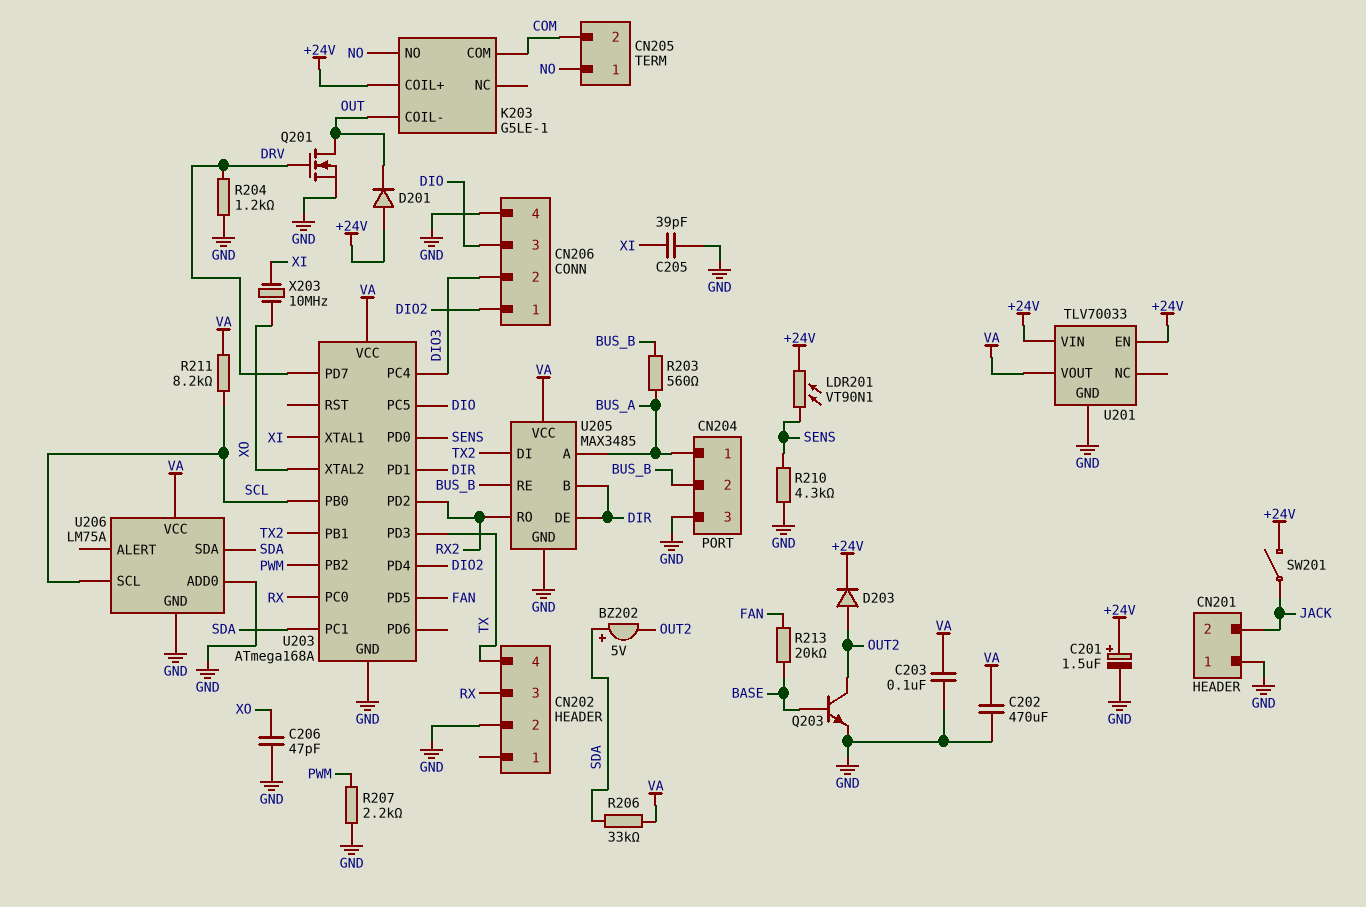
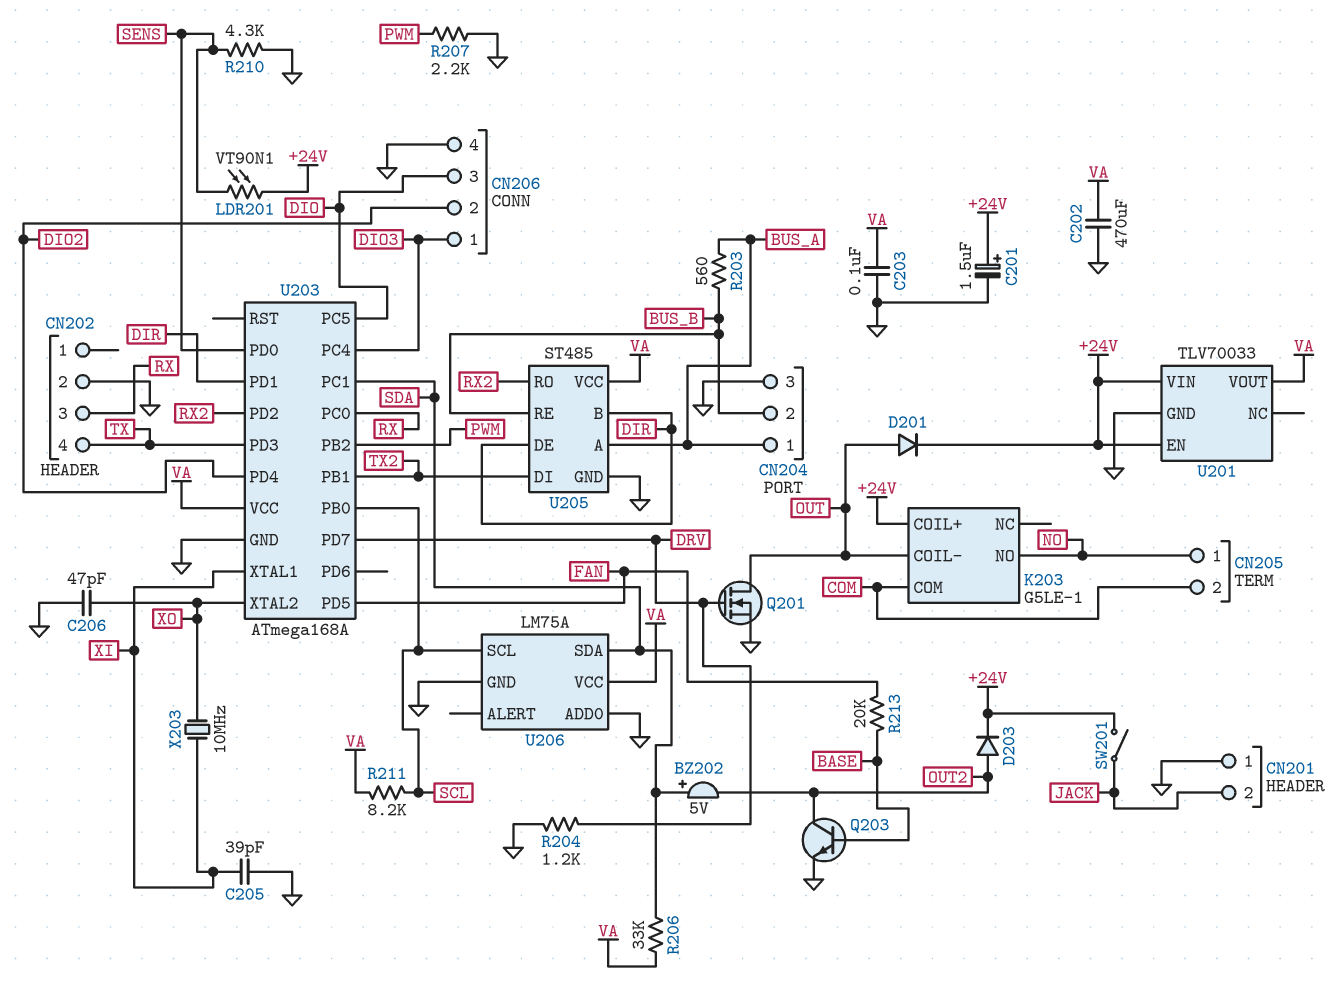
CN206 pin 1: DIO2 -> DIO3
CN206 pin 2: DIO3 -> DIO2
D201: diode (A +24V, K OUT) -> diode (A OUT, K +24V)
U205: MAX3485 -> ST485

